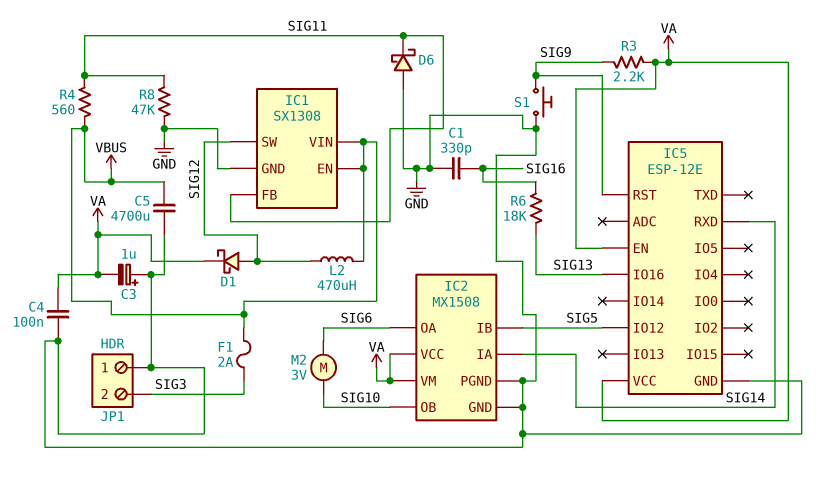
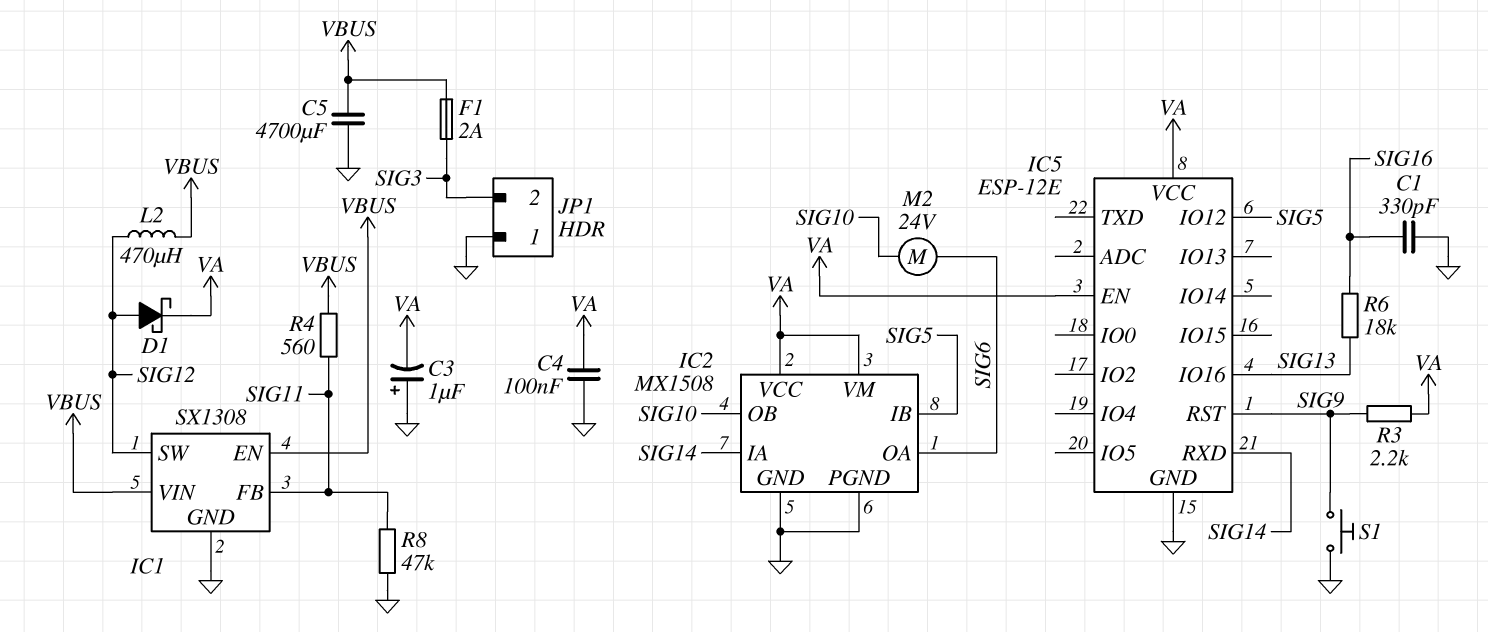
D6: schottky (A GND, K SIG11) -> none
M2: motor 3V (SIG6, SIG10) -> motor 24V (SIG6, SIG10)

